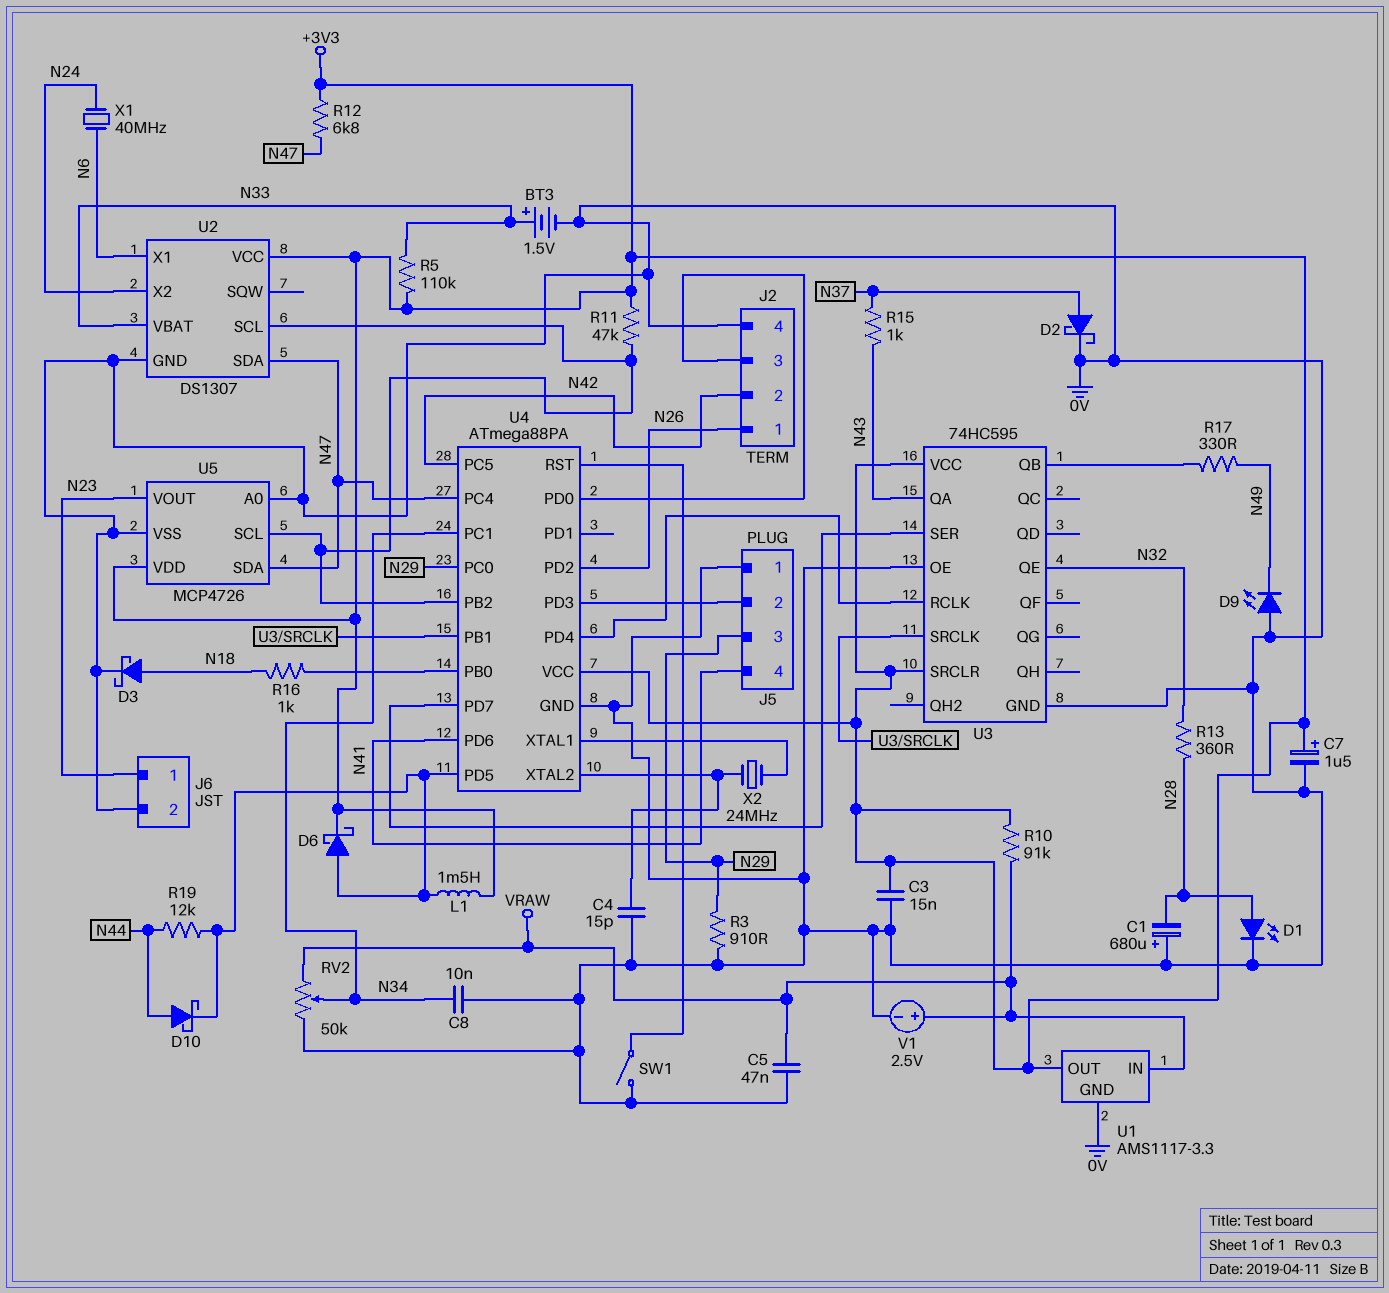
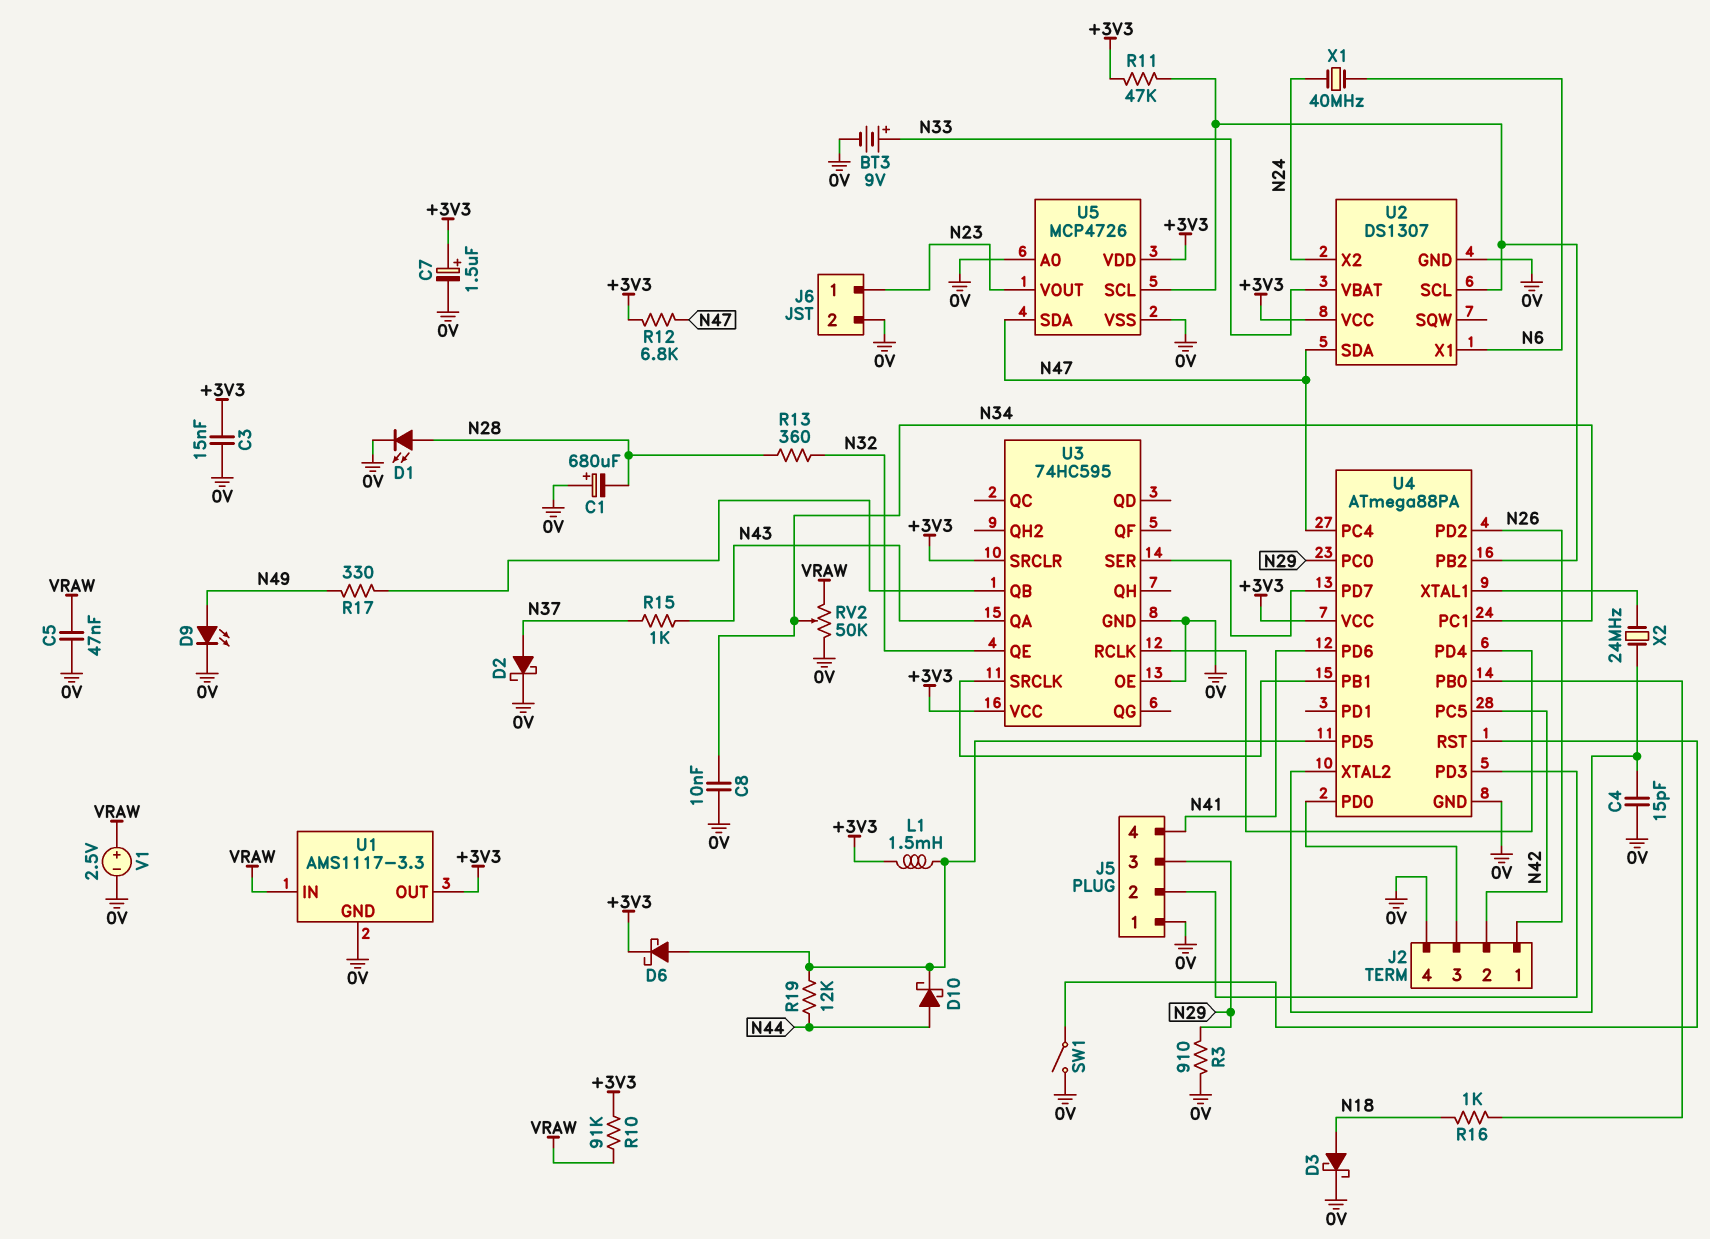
BT3: 1.5V (plus N33, minus 0V) -> 9V (plus N33, minus 0V)
D9: LED (A 0V, K N49) -> LED (A N49, K 0V)
R5: 110k (+3V3, N33) -> none

